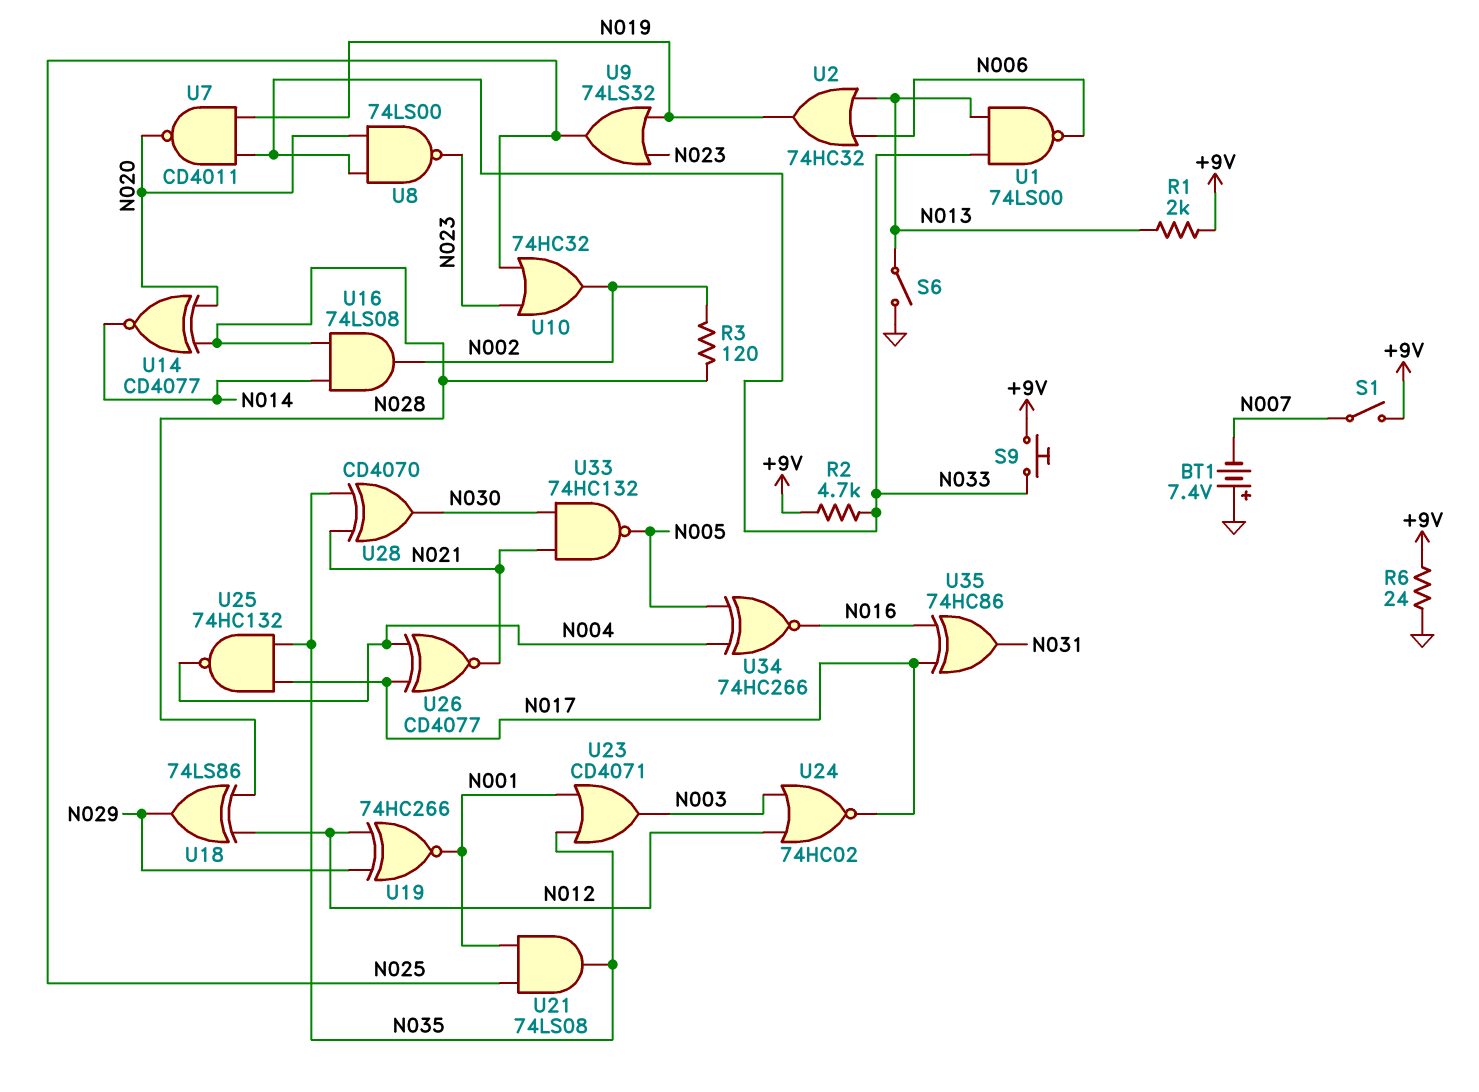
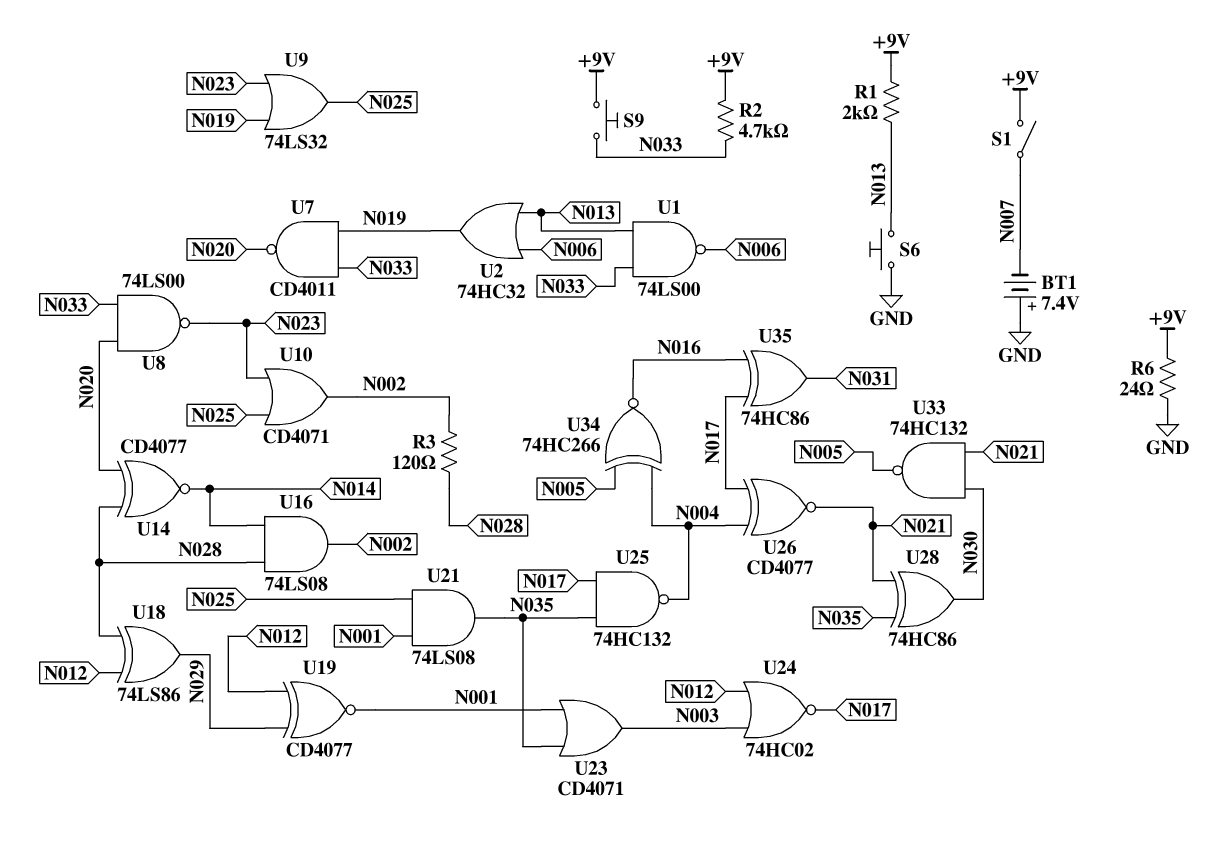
S6: switch (GND, N013) -> button (GND, N013)
U10: OR 74HC32 (in N023, in N025, out N002) -> OR CD4071 (in N023, in N025, out N002)
U19: XNOR 74HC266 (in N012, in N029, out N001) -> XNOR CD4077 (in N012, in N029, out N001)
U28: XOR CD4070 (in N021, in N035, out N030) -> XOR 74HC86 (in N021, in N035, out N030)

